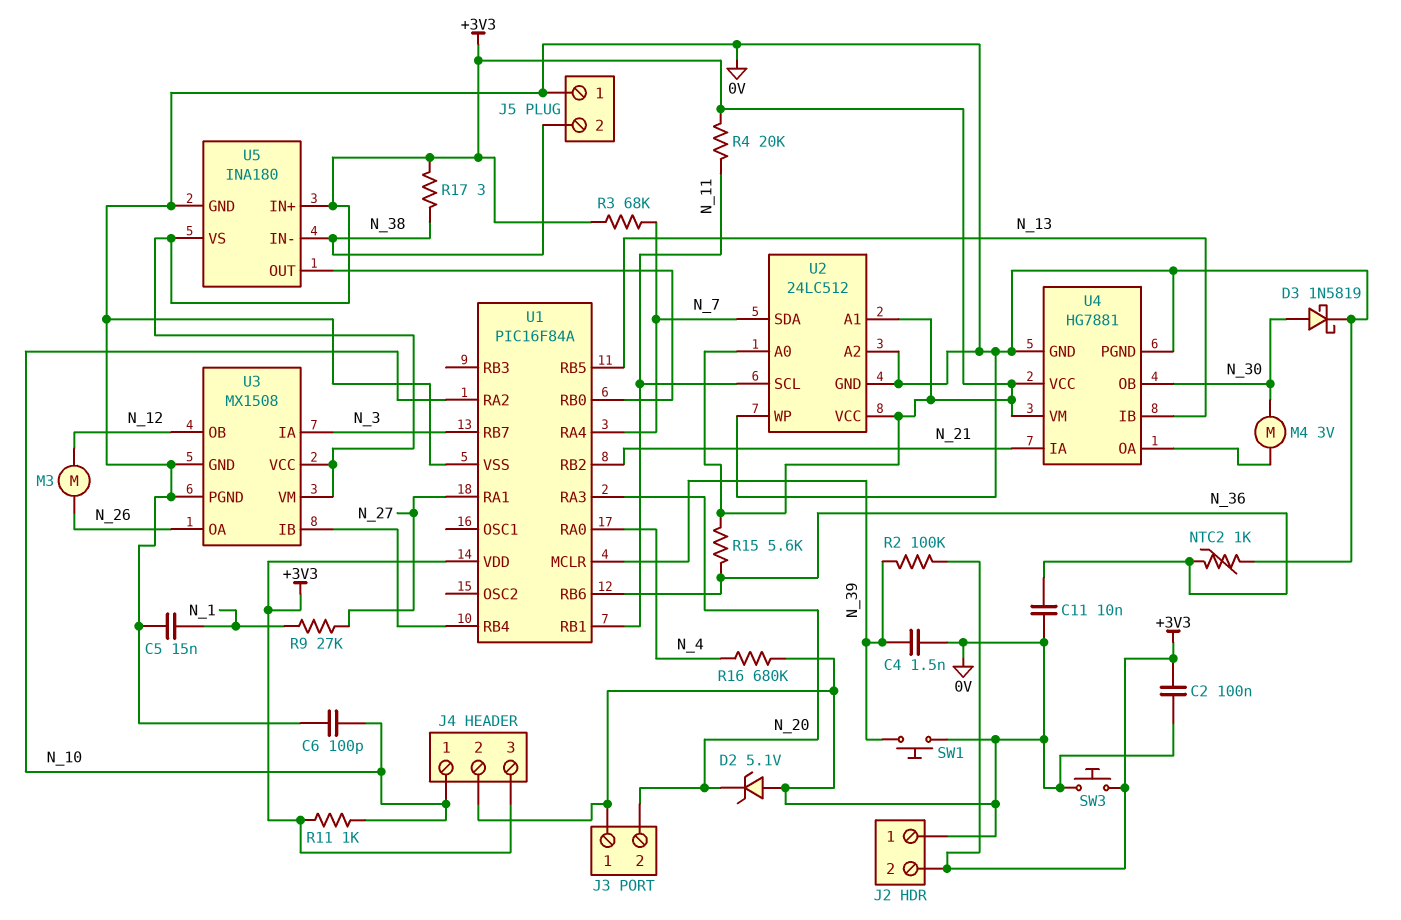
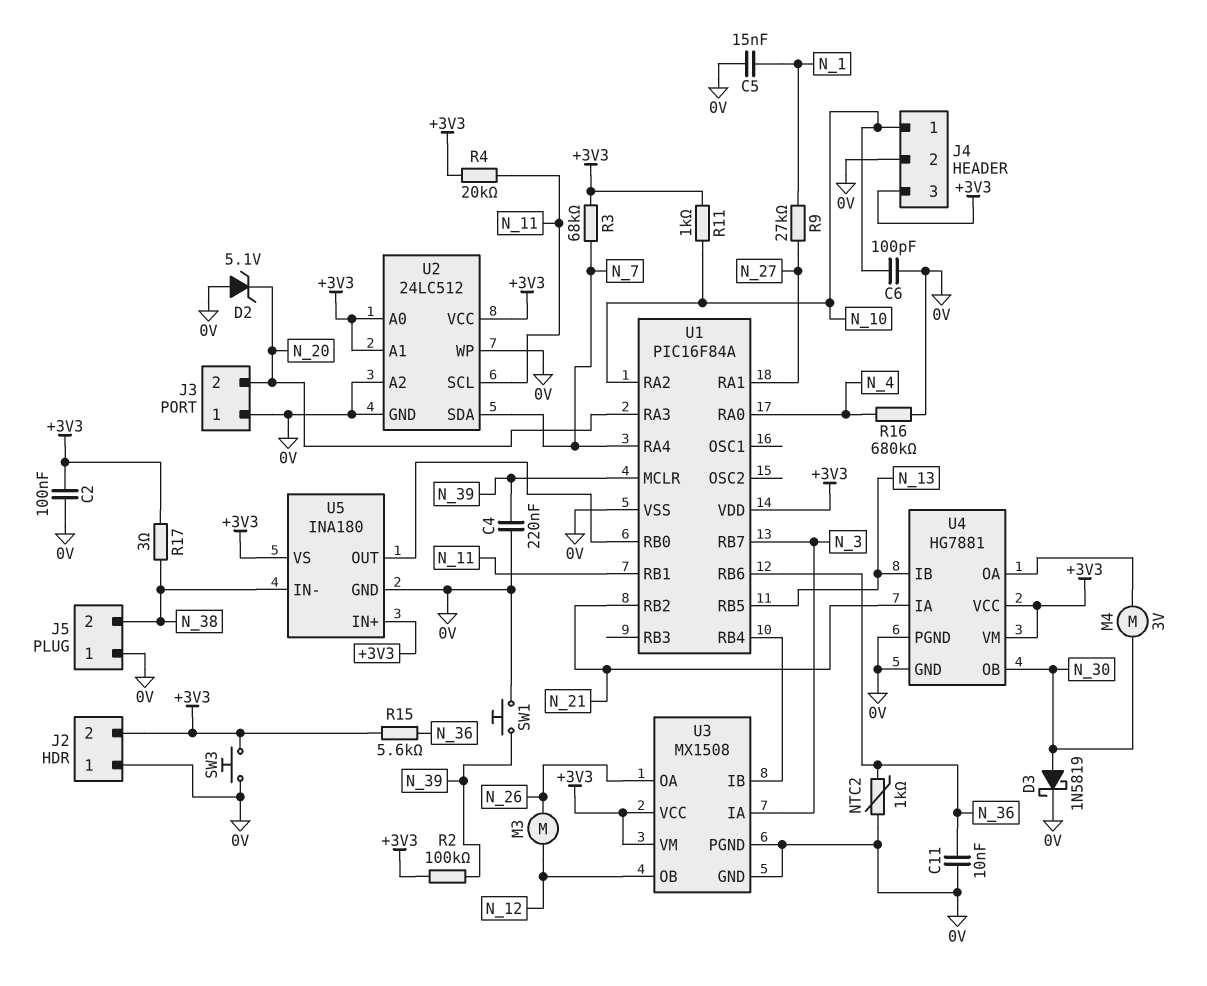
C4: 1.5nF (0V, N_39) -> 220nF (0V, N_39)

